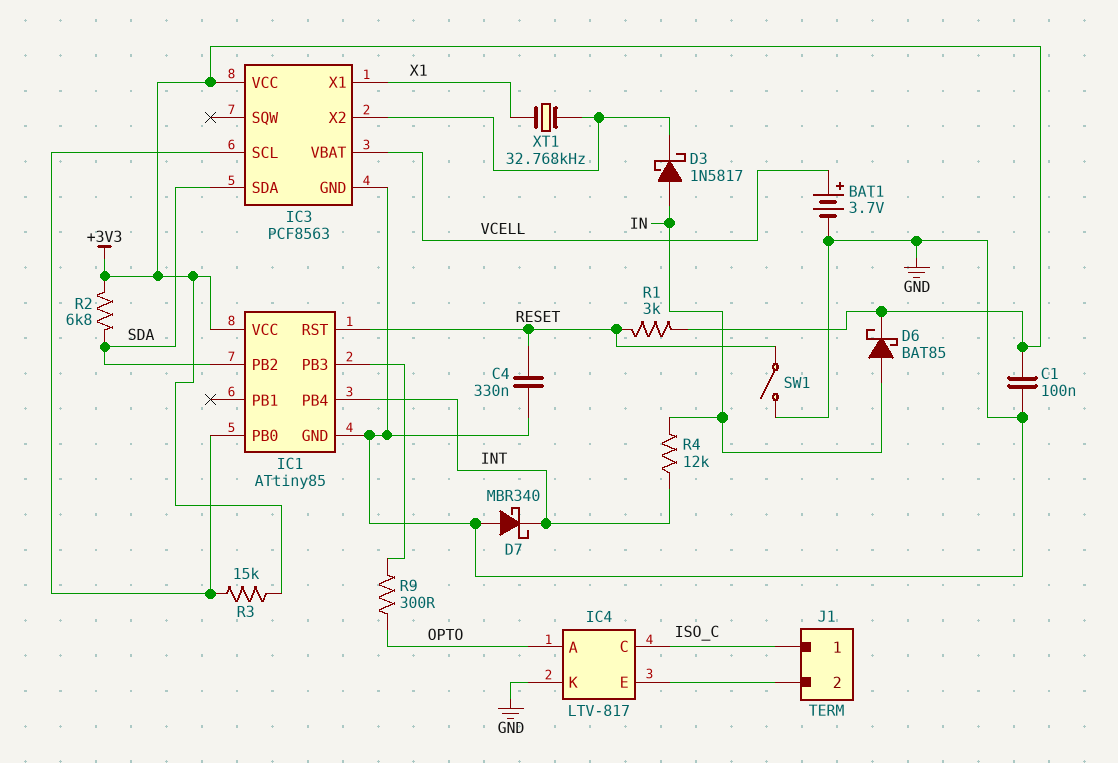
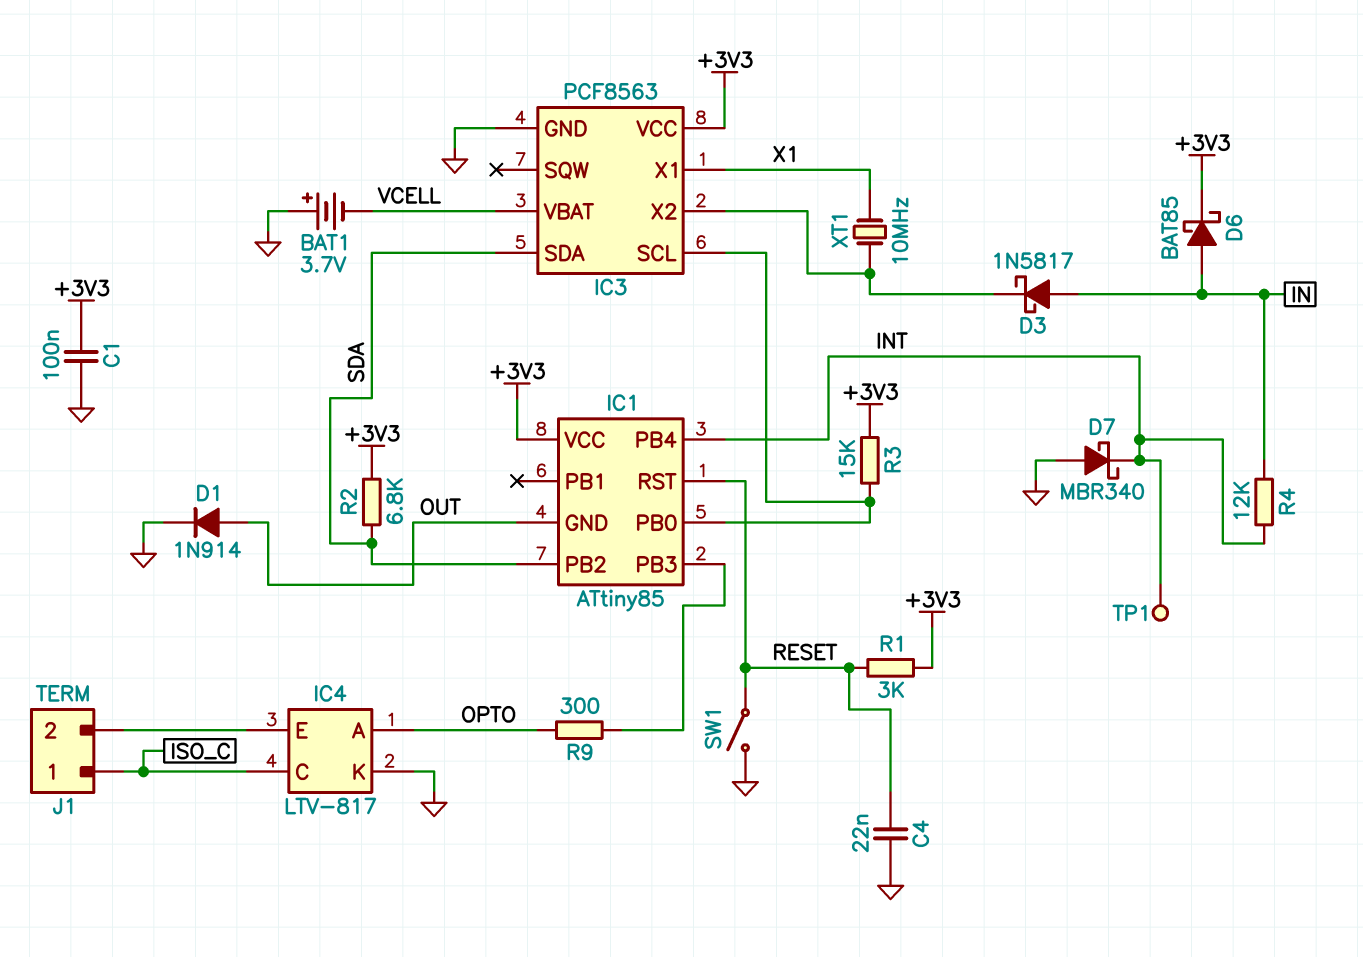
BAT1: 3.7V (plus VCELL, minus GND) -> 3.7V (plus GND, minus VCELL)
C4: 330nF (GND, RESET) -> 22nF (GND, RESET)
D1: none -> diode 1N914 (A OUT, K GND)
IC1 pin GND: GND -> OUT
TP1: none -> test point (INT)
XT1: 32.768kHz (IC3/X2, X1) -> 10MHz (IC3/X2, X1)

